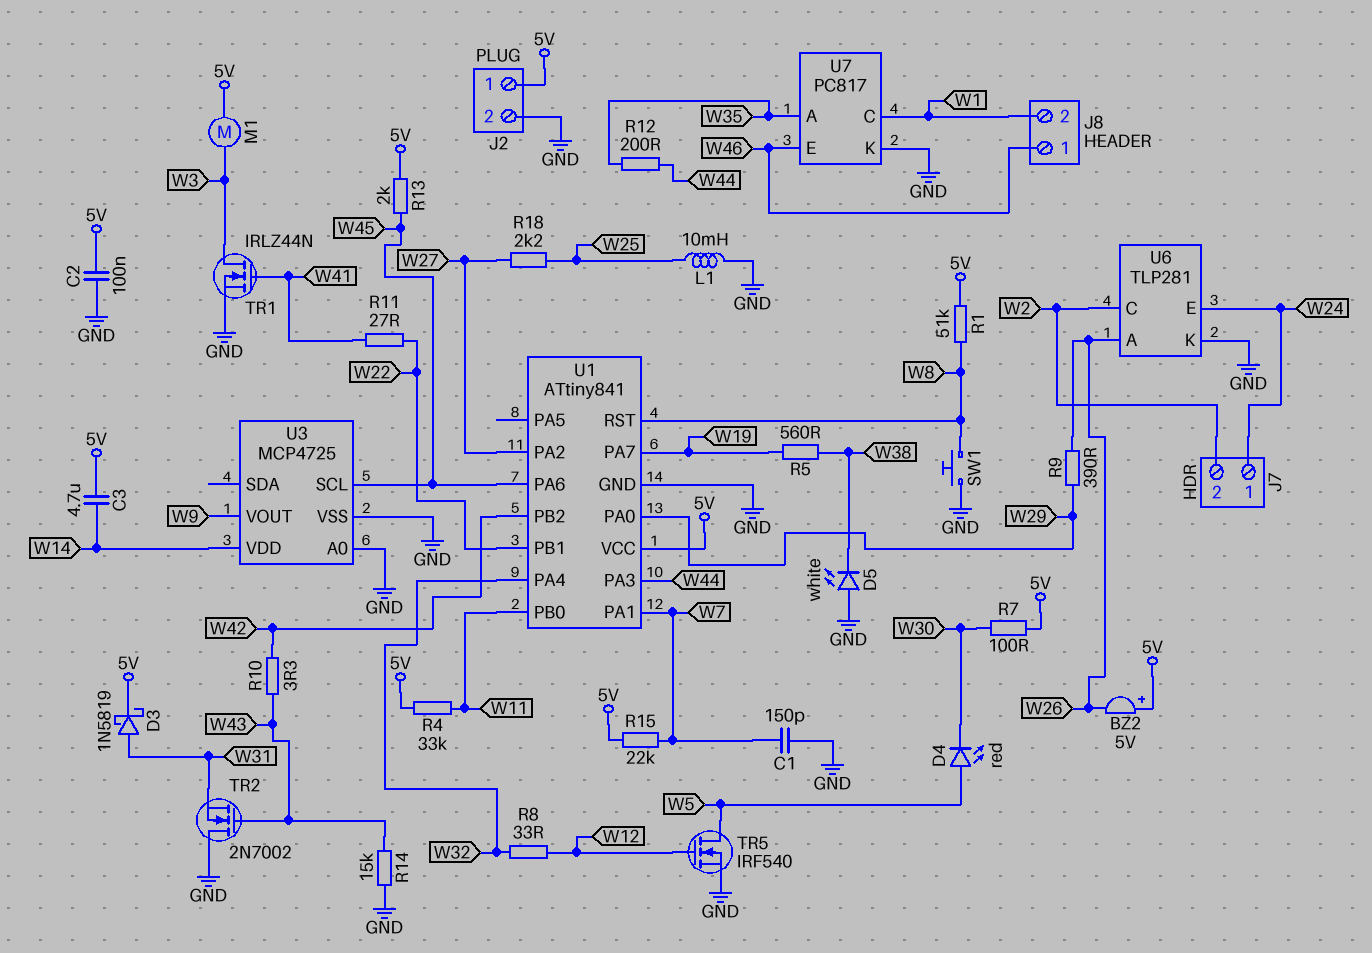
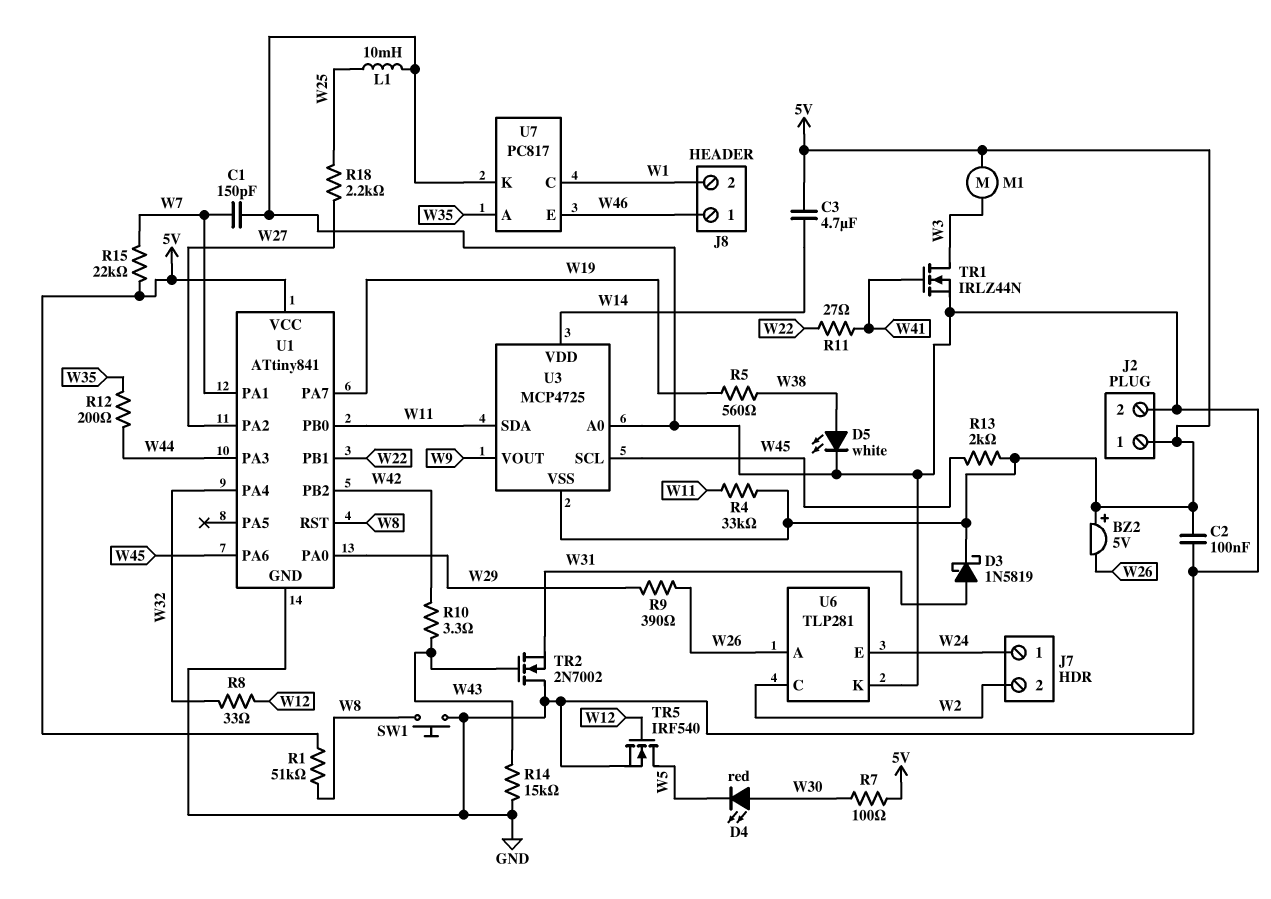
D4: LED red (A W5, K W30) -> LED red (A W30, K W5)
D5: LED white (A GND, K W38) -> LED white (A W38, K GND)
U3 pin SDA: none -> W11
U3 pin VSS: GND -> 5V

